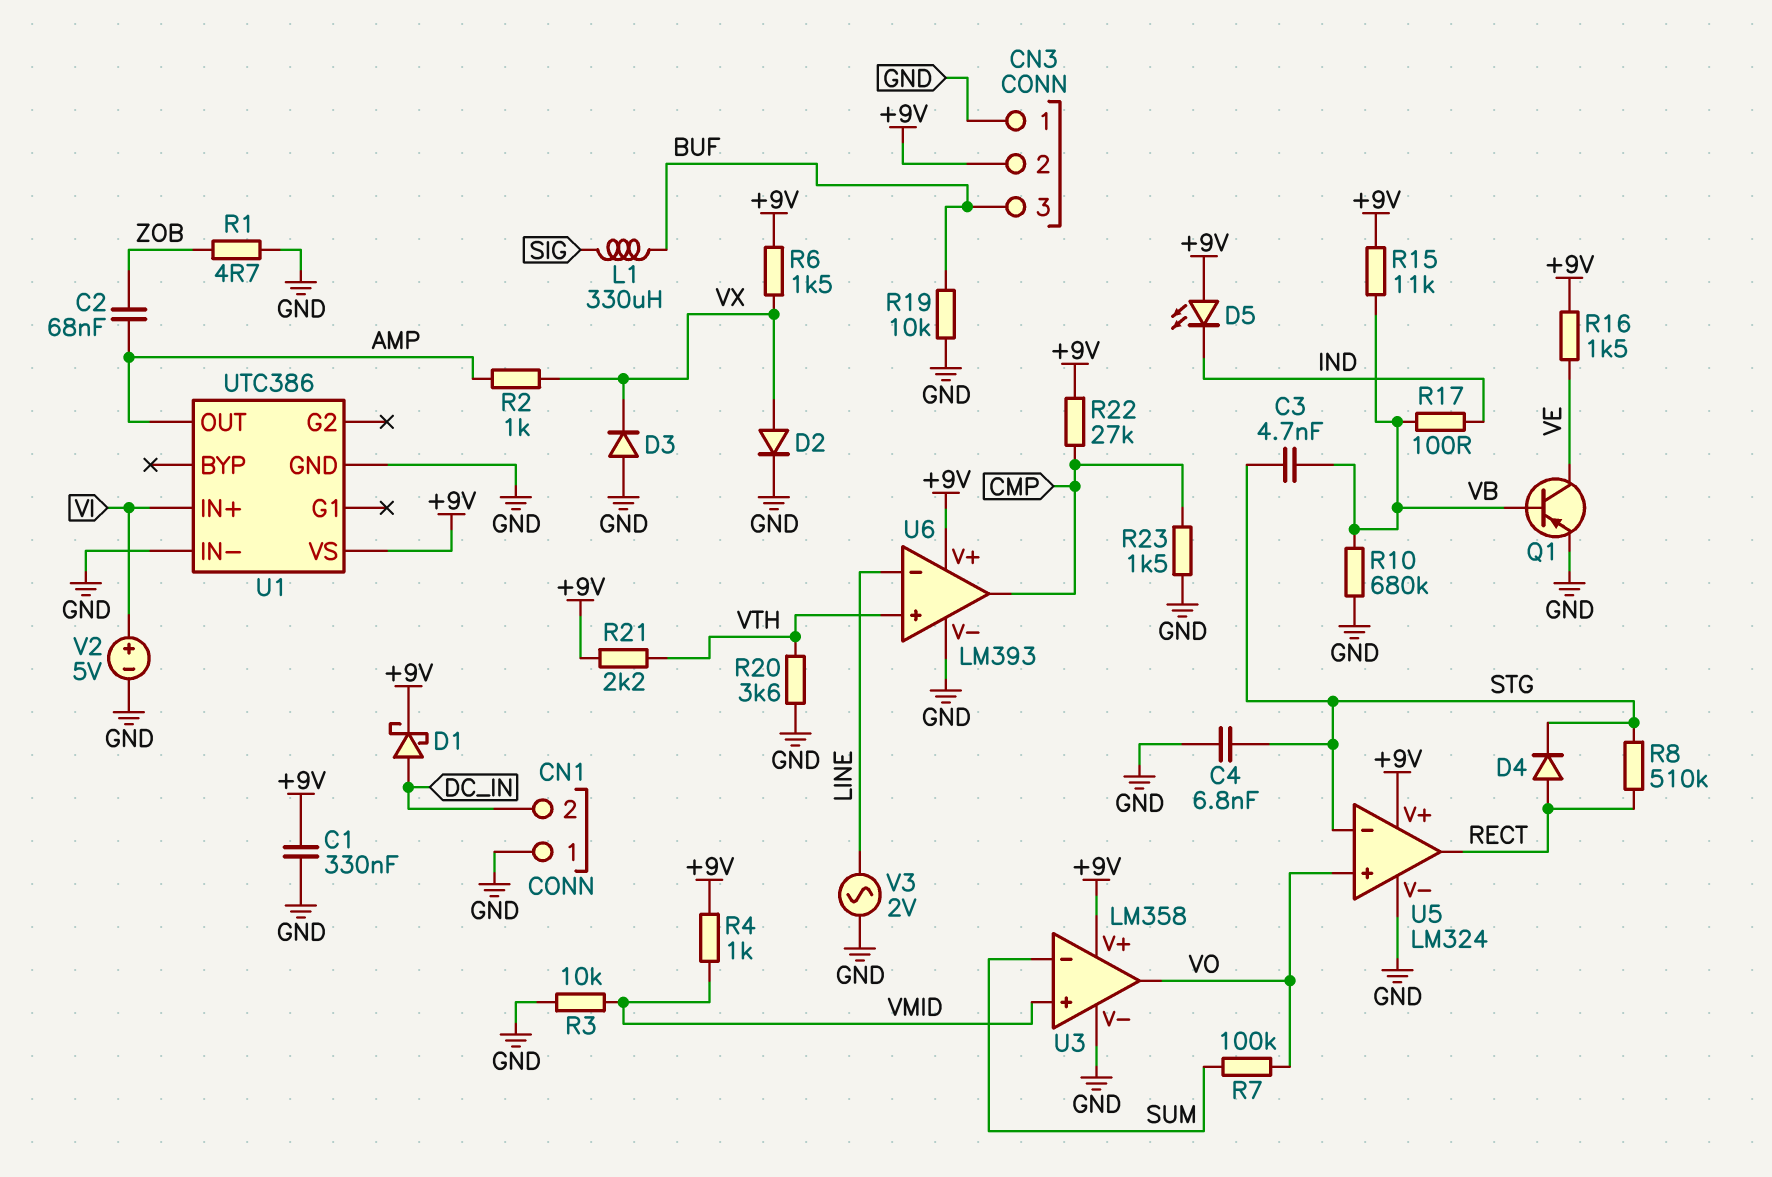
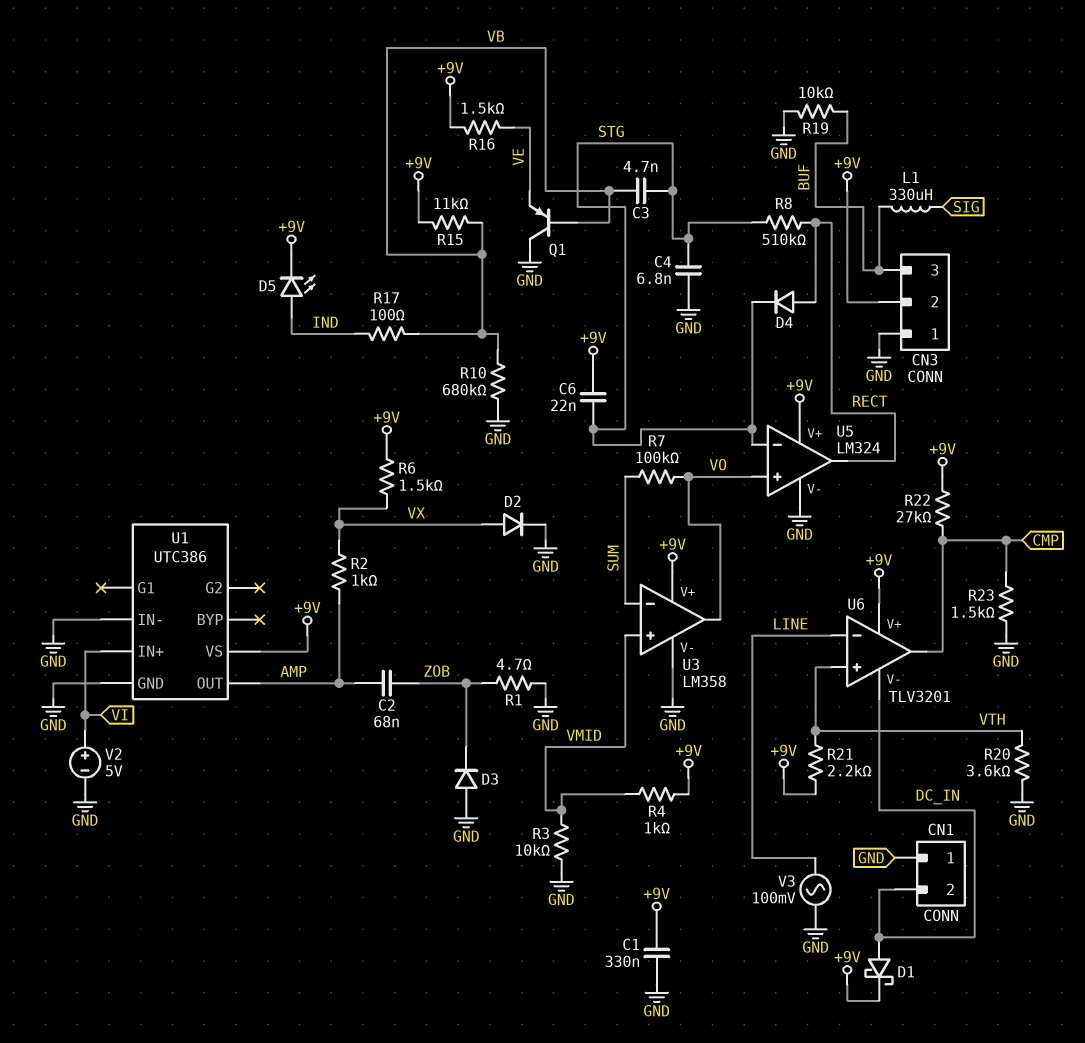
C6: none -> 22nF (+9V, STG)
D3: diode (A GND, K VX) -> diode (A GND, K ZOB)
D5: LED (A +9V, K IND) -> LED (A IND, K +9V)
Q1: PNP (B VB, C VE, E GND) -> PNP (B VB, C GND, E VE)
U6: LM393 -> TLV3201
U6 pin V-: GND -> DC_IN
V3: AC 2V (GND, LINE) -> AC 100mV (GND, LINE)

